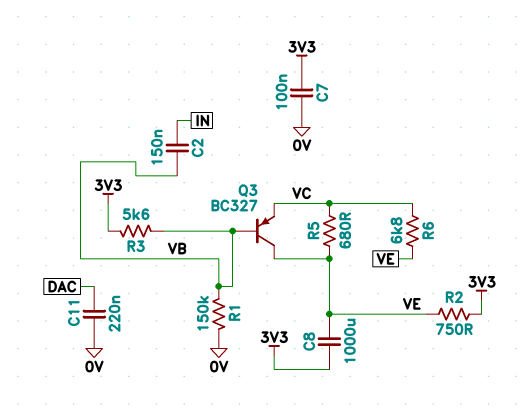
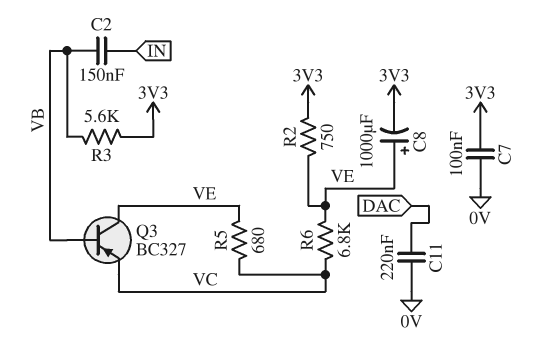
C8: 1000uF (3V3, VE) -> 1000uF (plus VE, minus 3V3)
R1: 150k (0V, VB) -> none

